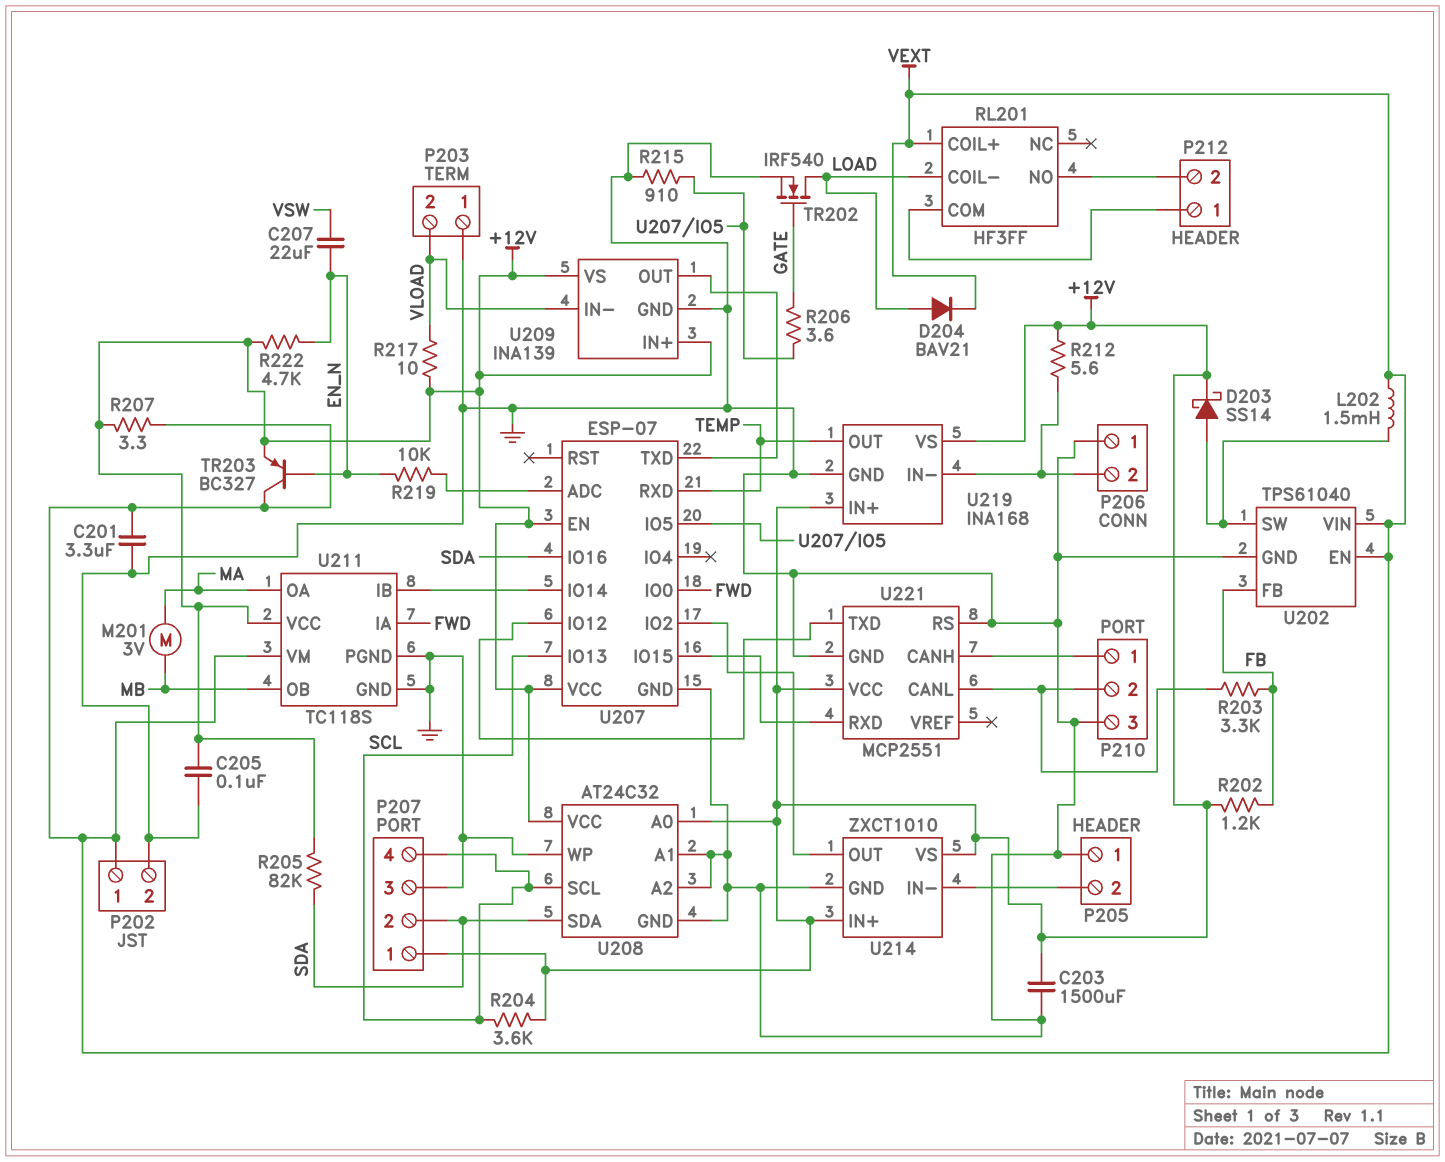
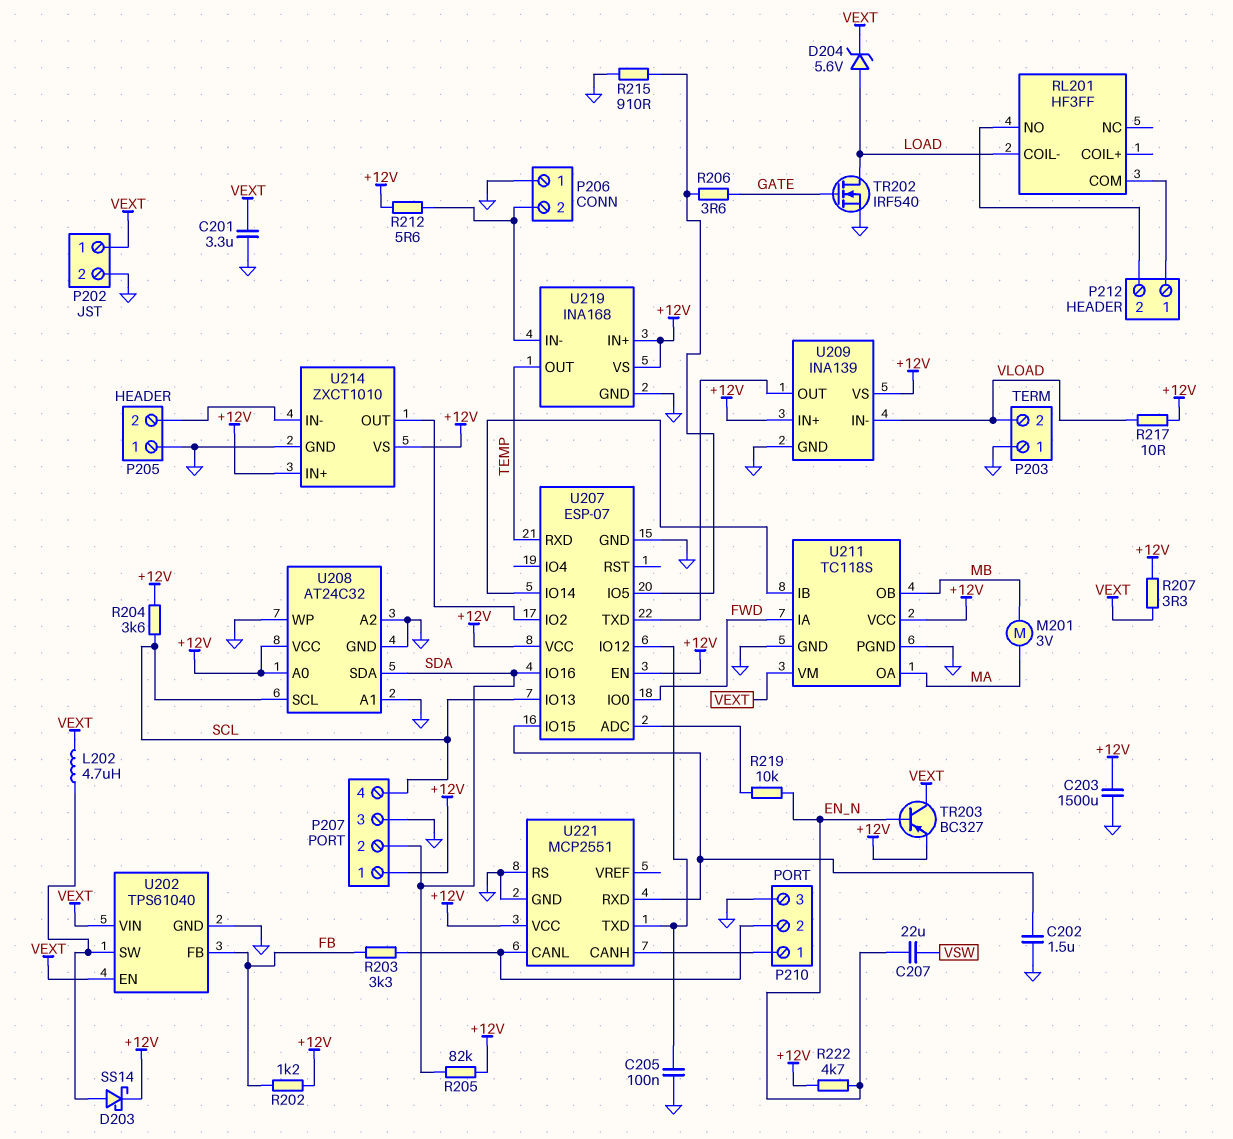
C202: none -> 1.5uF (GND, U207/IO15)
C205: 100nF (+12V, GND) -> 100nF (GND, U207/IO12)
D204: diode BAV21 (A LOAD, K VEXT) -> zener 5.6V (A LOAD, K VEXT)
L202: 1.5mH (U202/SW, VEXT) -> 4.7uH (U202/SW, VEXT)
RL201 pin COIL+: VEXT -> none

